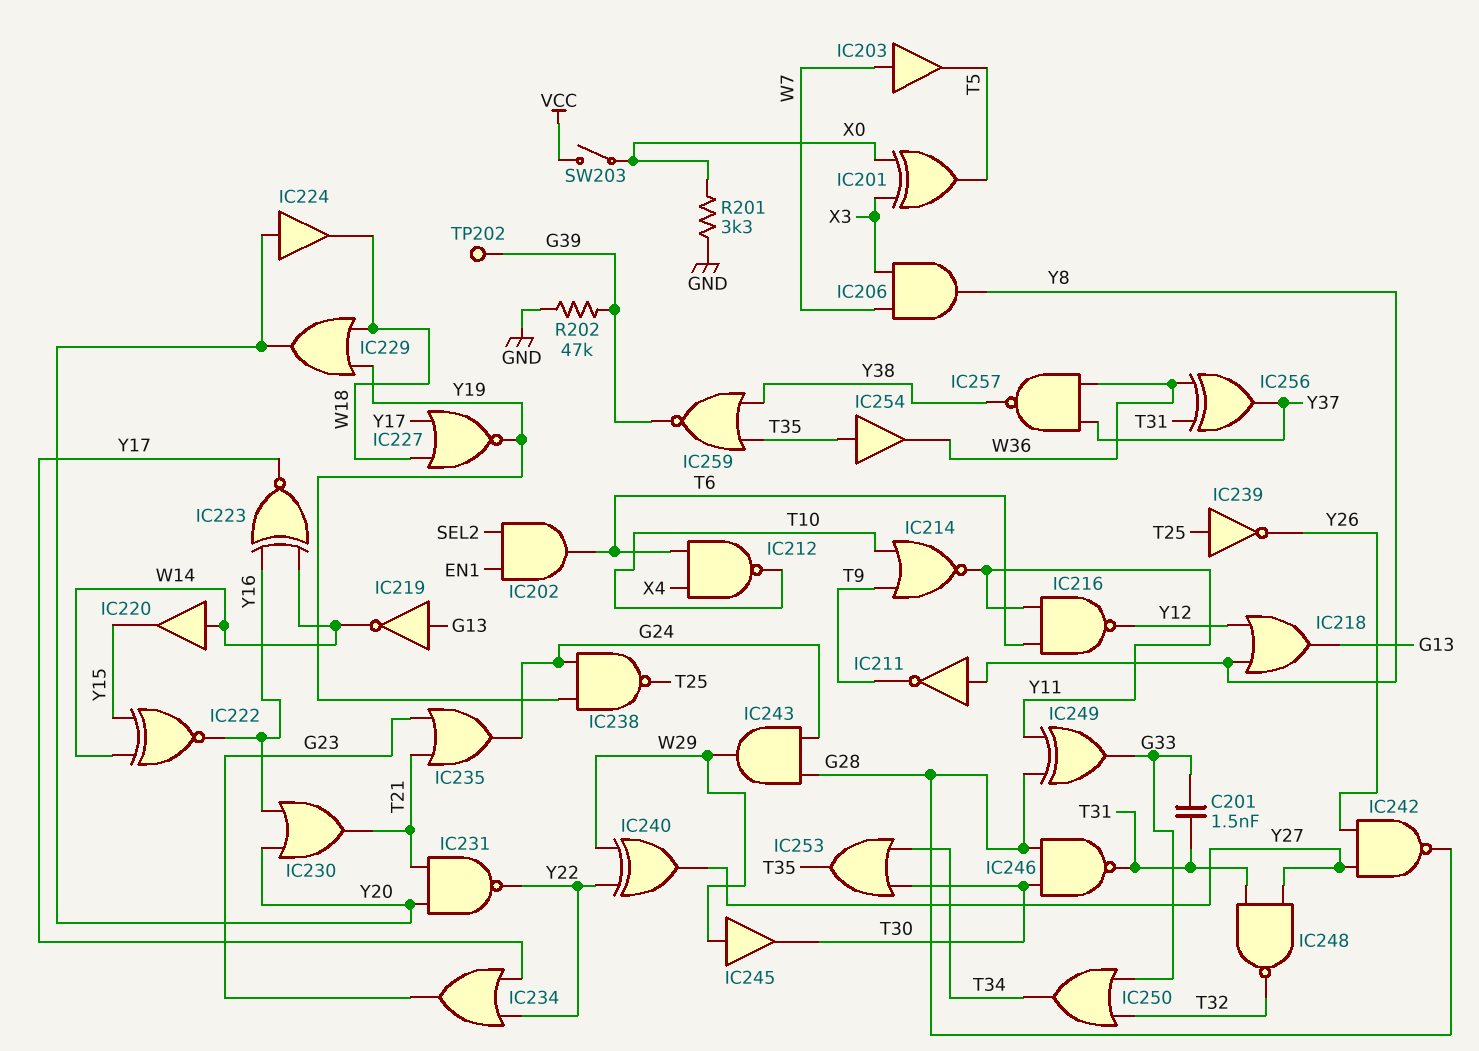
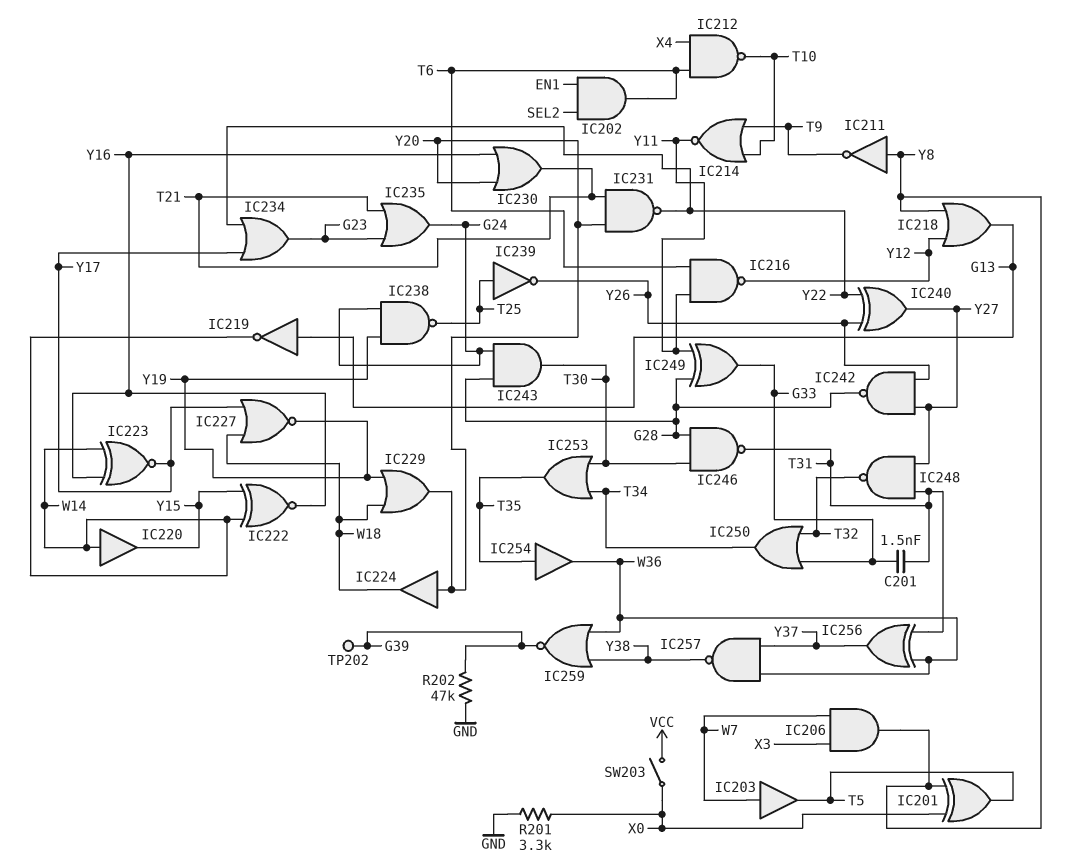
IC201: XOR (in X0, in X3, out T5) -> XOR (in X0, in Y8, out T5)
IC240: XOR (in W29, in Y22, out Y27) -> XOR (in Y22, in Y26, out Y27)
IC243: AND (in G24, in G28, out W29) -> AND (in G24, in G28, out T30)
IC245: buffer (in W29, out T30) -> none
IC259: NOR (in T35, in Y38, out G39) -> NOR (in W36, in Y38, out G39)

